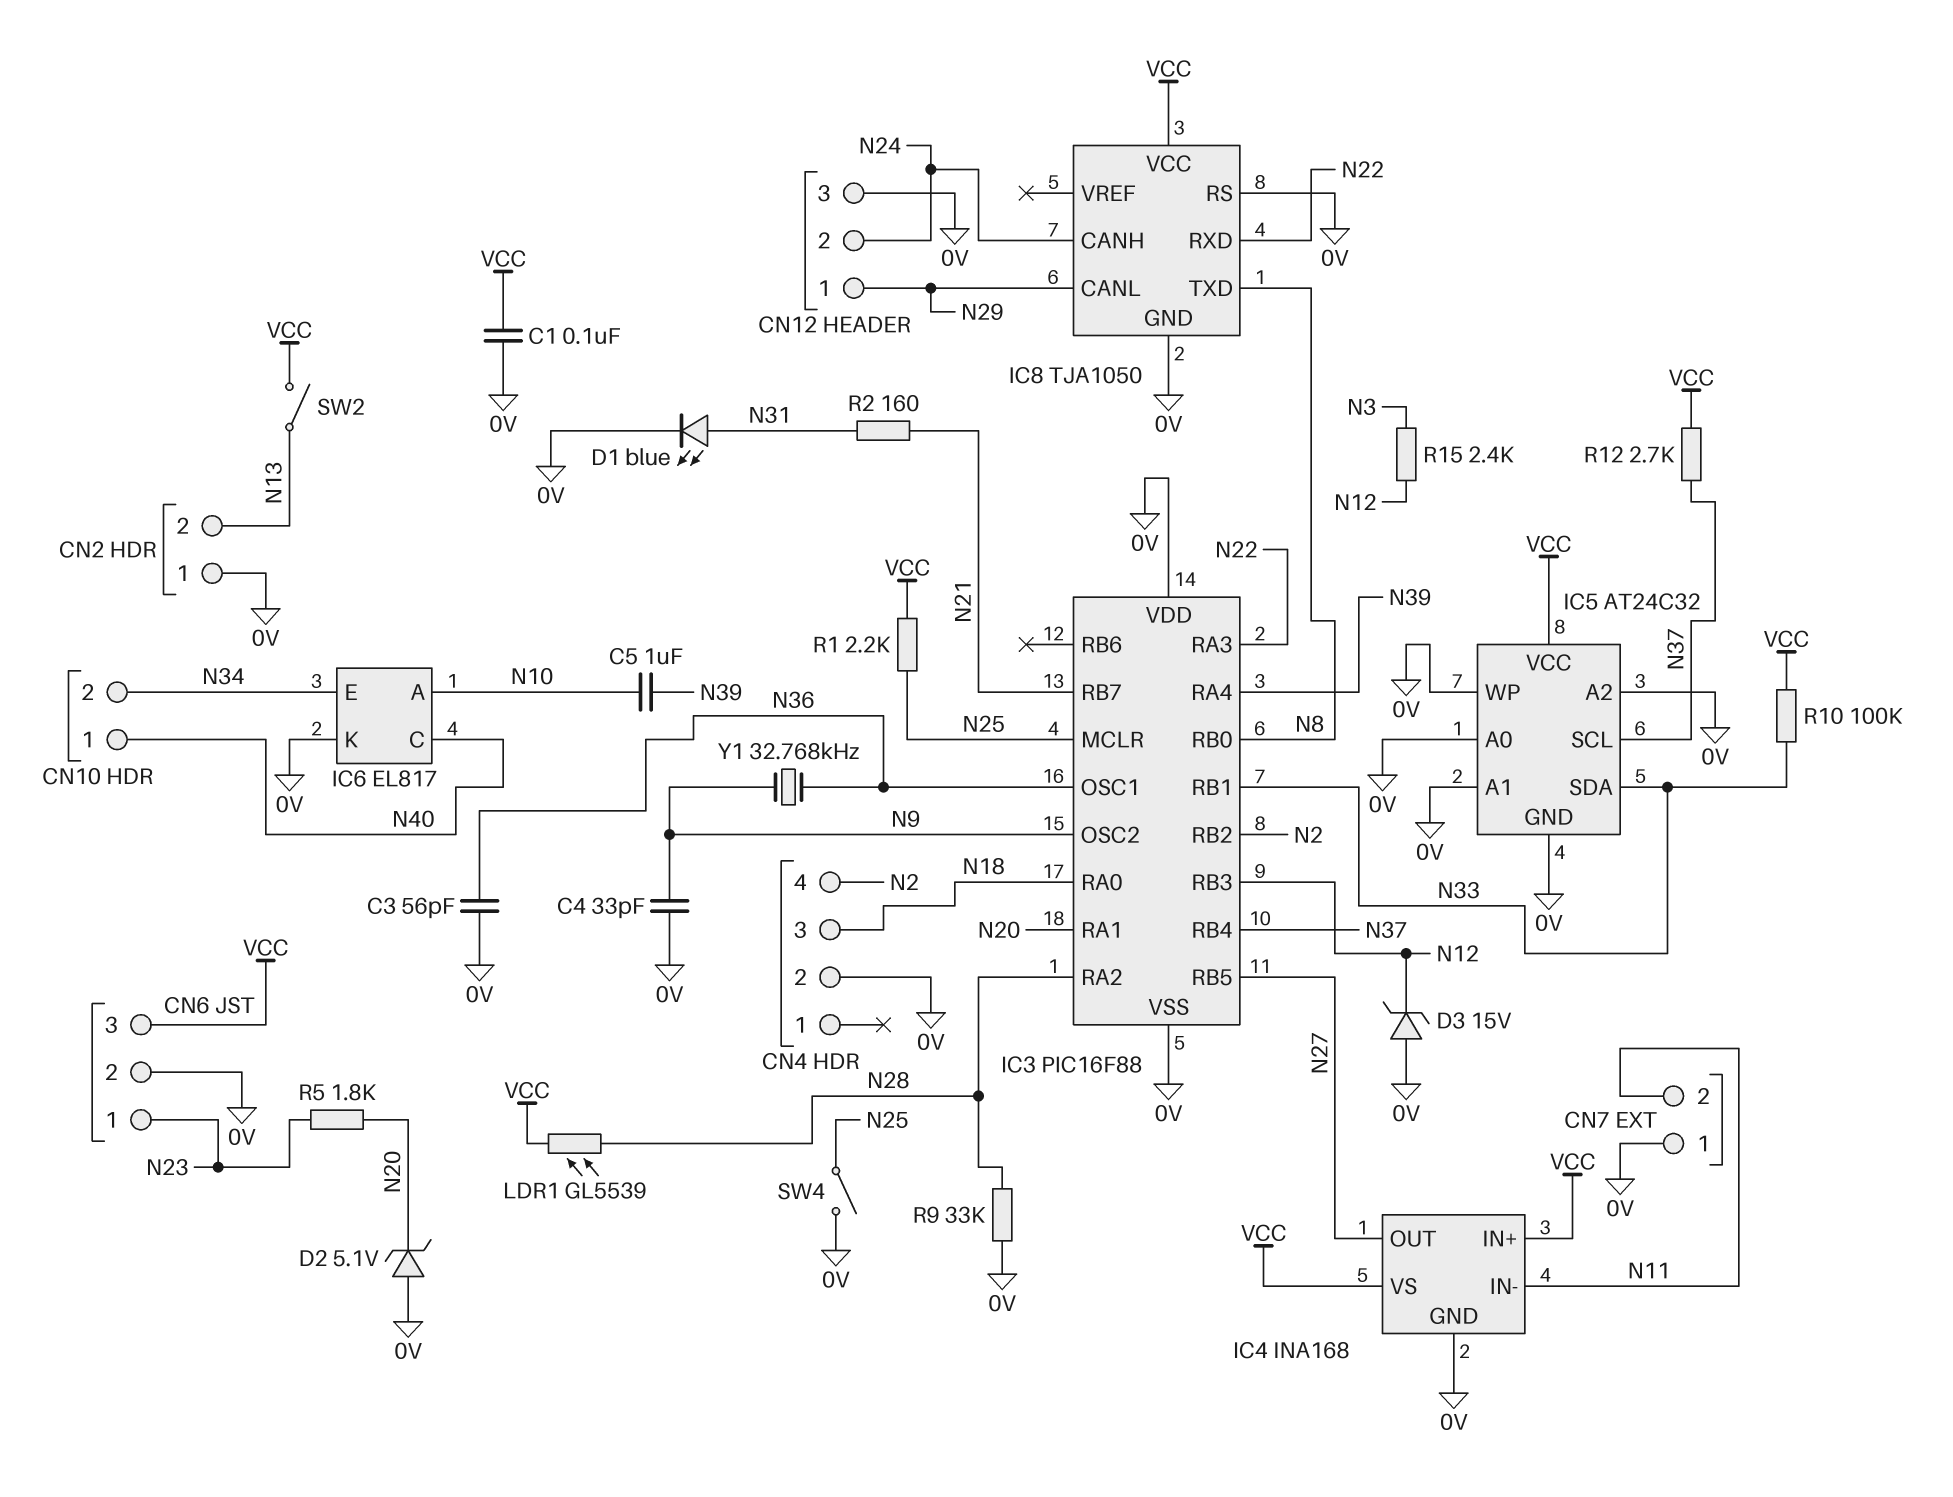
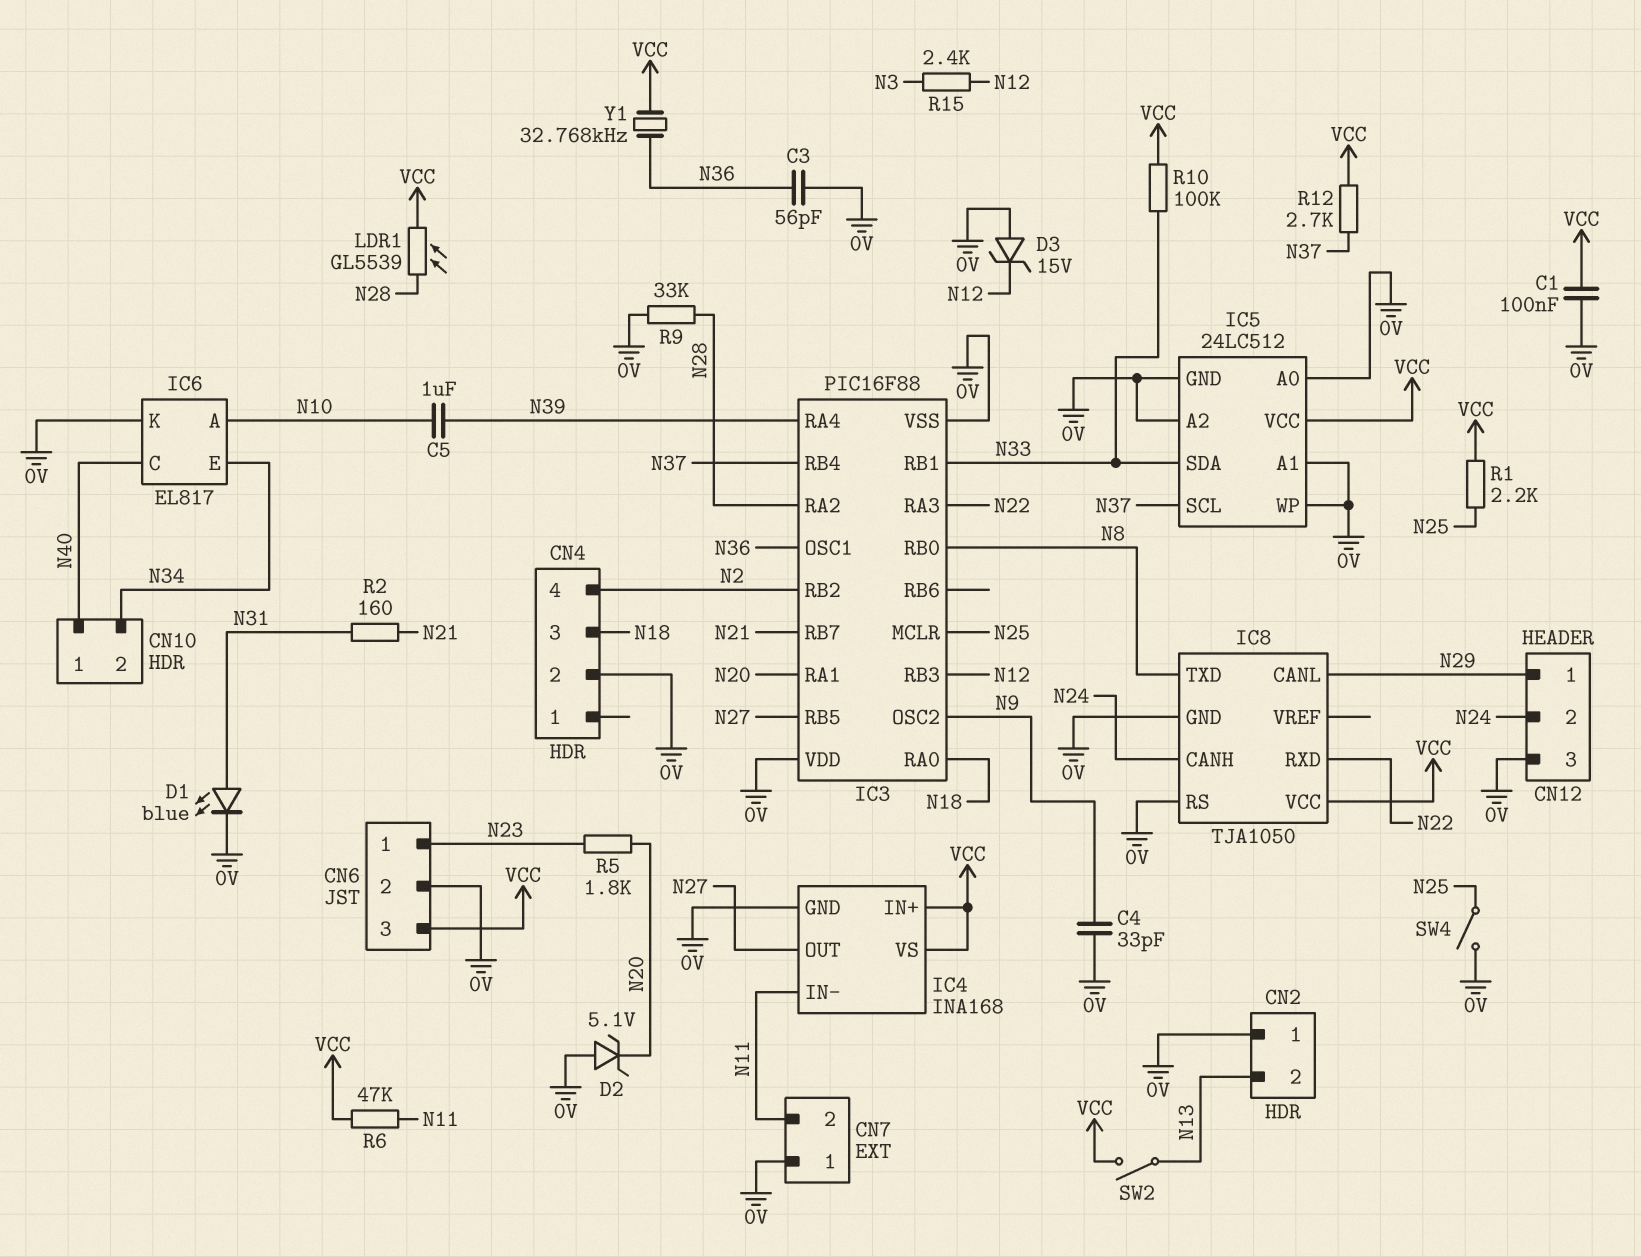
IC5: AT24C32 -> 24LC512
R6: none -> 47k (N11, VCC)
Y1: 32.768kHz (N9, N36) -> 32.768kHz (N36, VCC)

